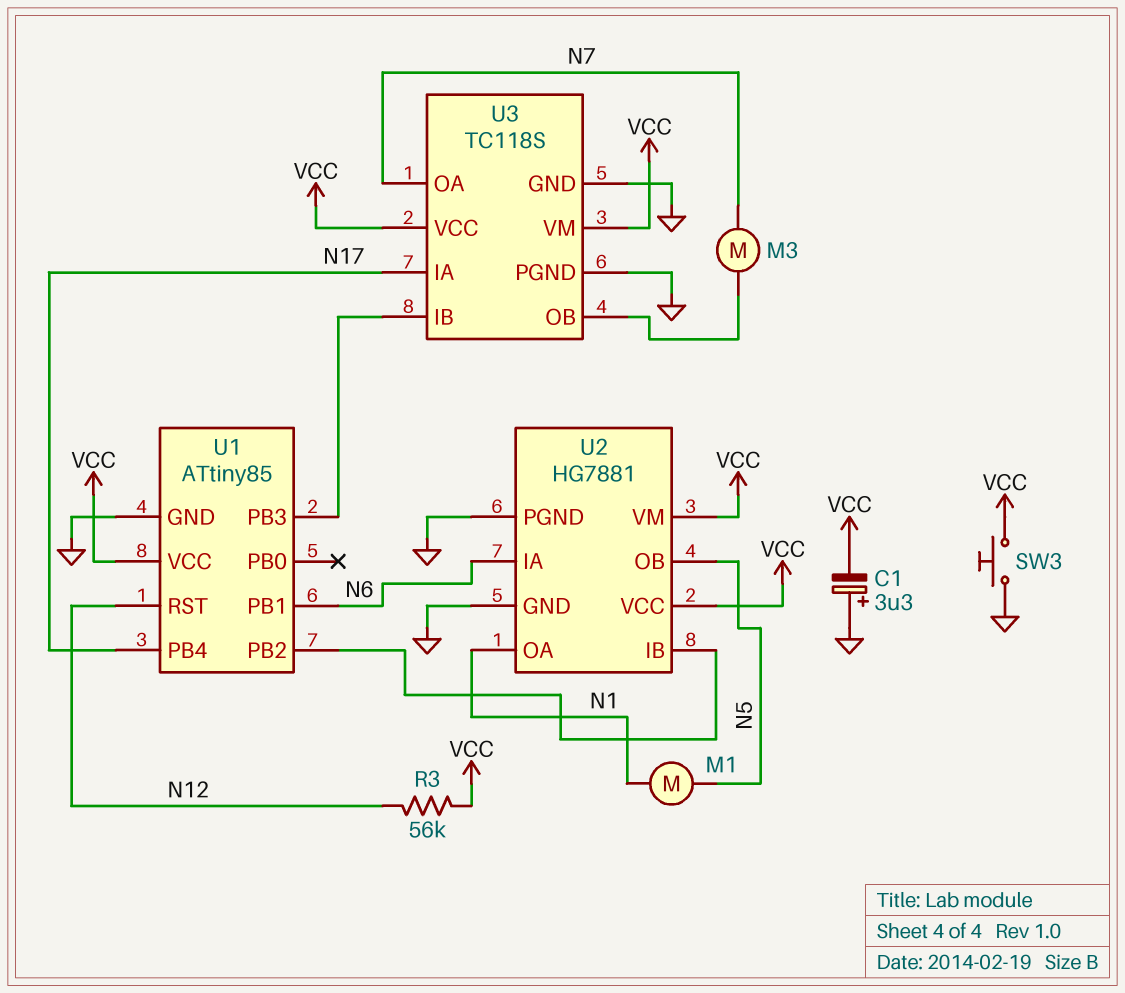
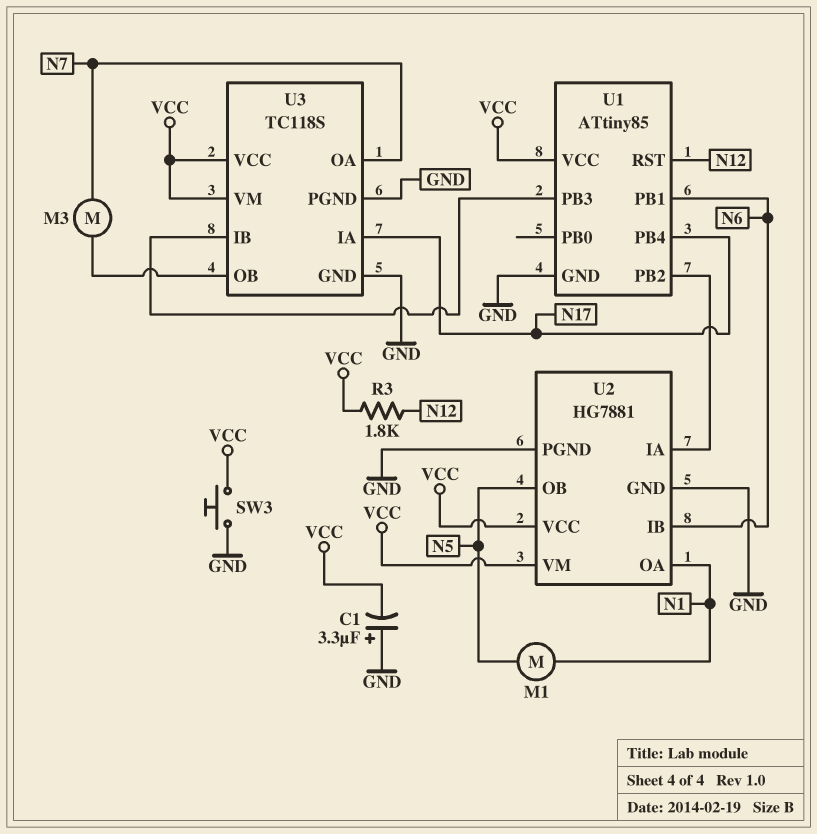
R3: 56k (N12, VCC) -> 1.8k (N12, VCC)
U2 pin IA: N6 -> U1/PB2
U2 pin IB: U1/PB2 -> N6

